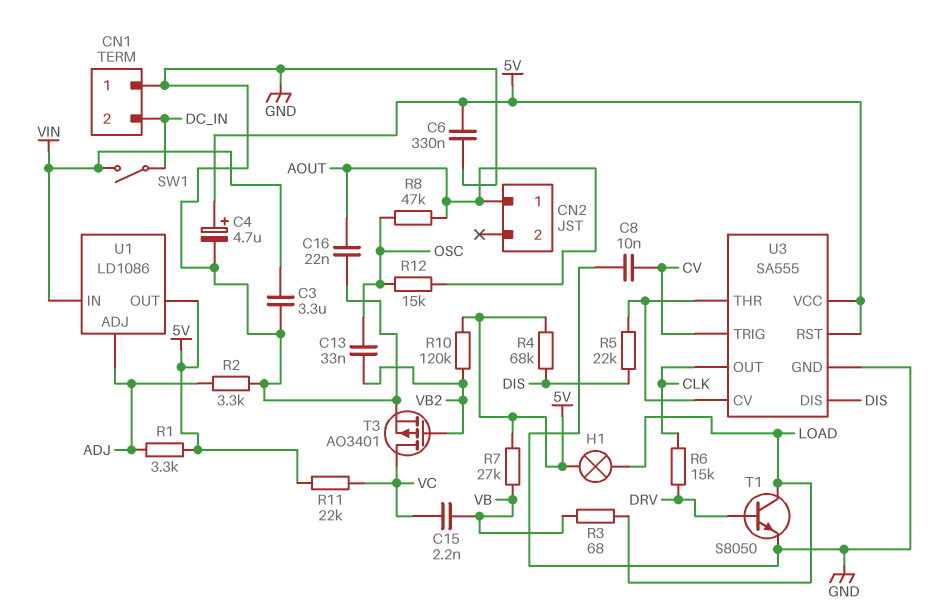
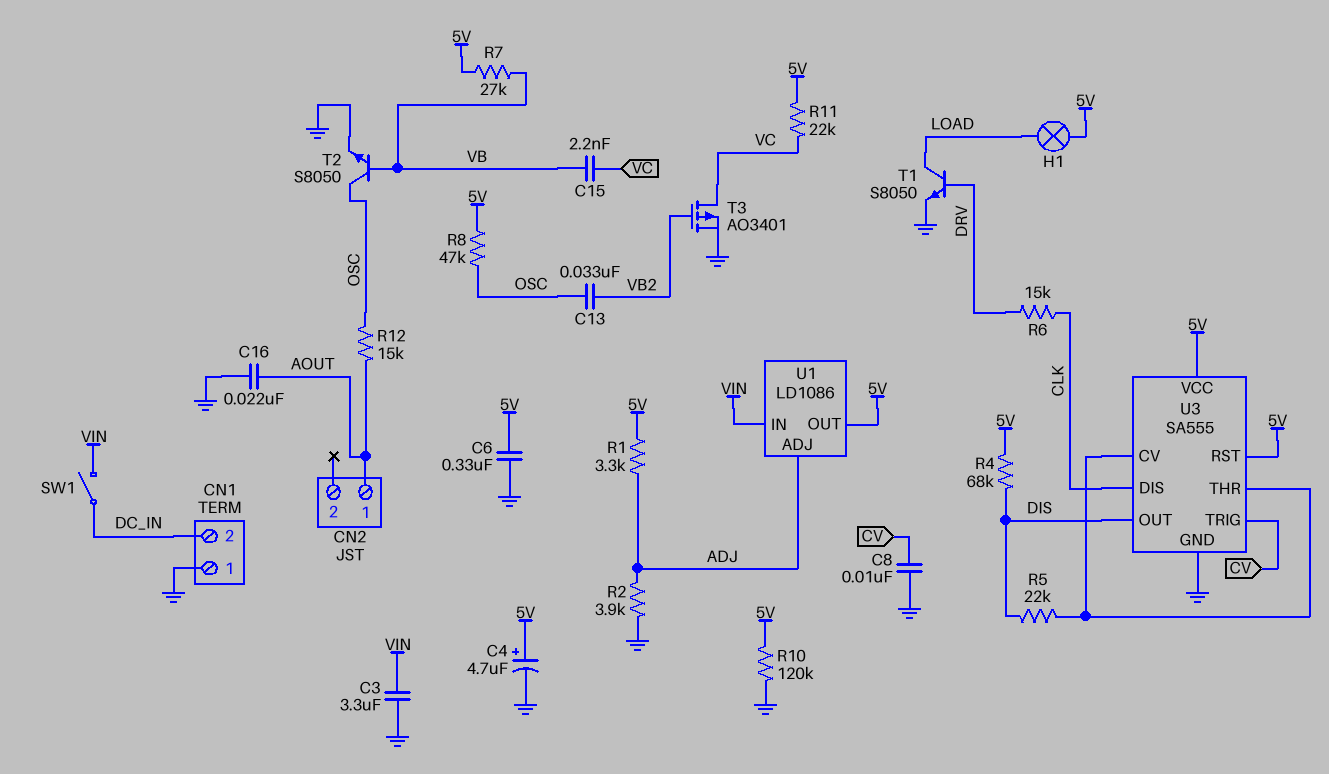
R2: 3.3k (ADJ, GND) -> 3.9k (ADJ, GND)
R3: 68 (LOAD, VB) -> none
R8: 47k (AOUT, OSC) -> 47k (5V, OSC)
R10: 120k (5V, VB2) -> 120k (5V, GND)
T2: none -> NPN S8050 (B VB, C OSC, E GND)
U3 pin DIS: DIS -> CLK
U3 pin OUT: CLK -> DIS

